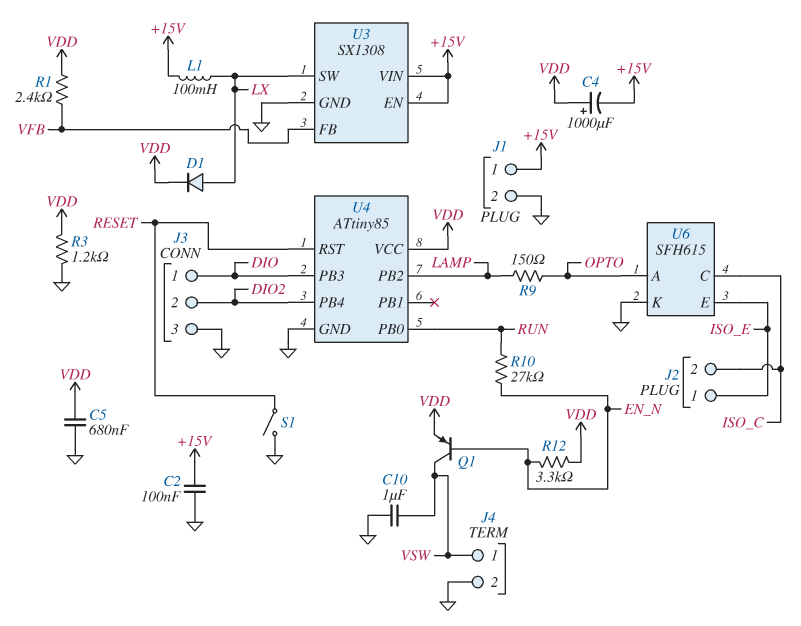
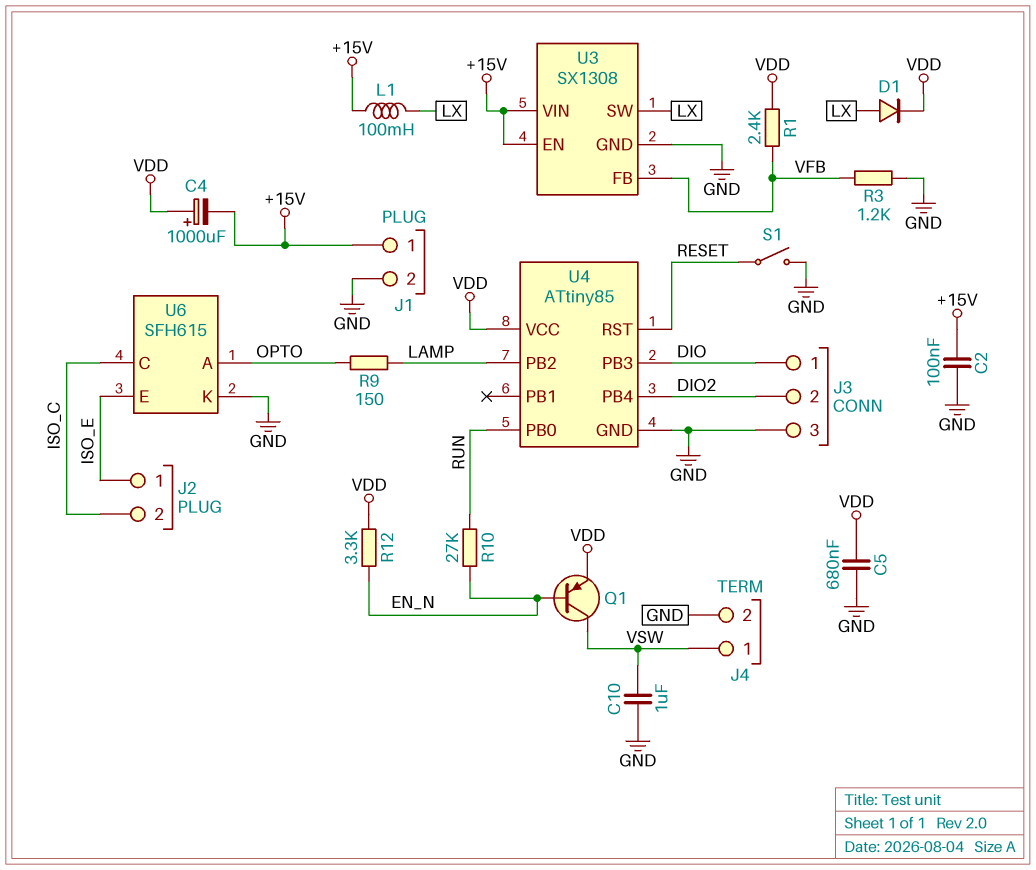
R3: 1.2k (GND, VDD) -> 1.2k (GND, VFB)

